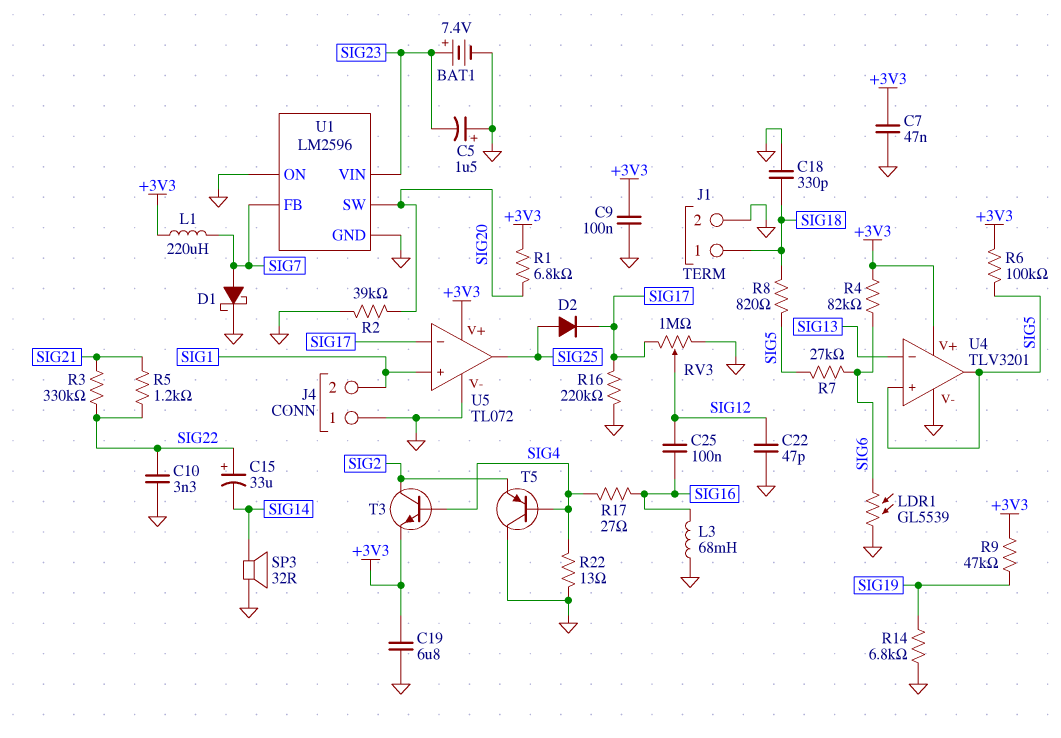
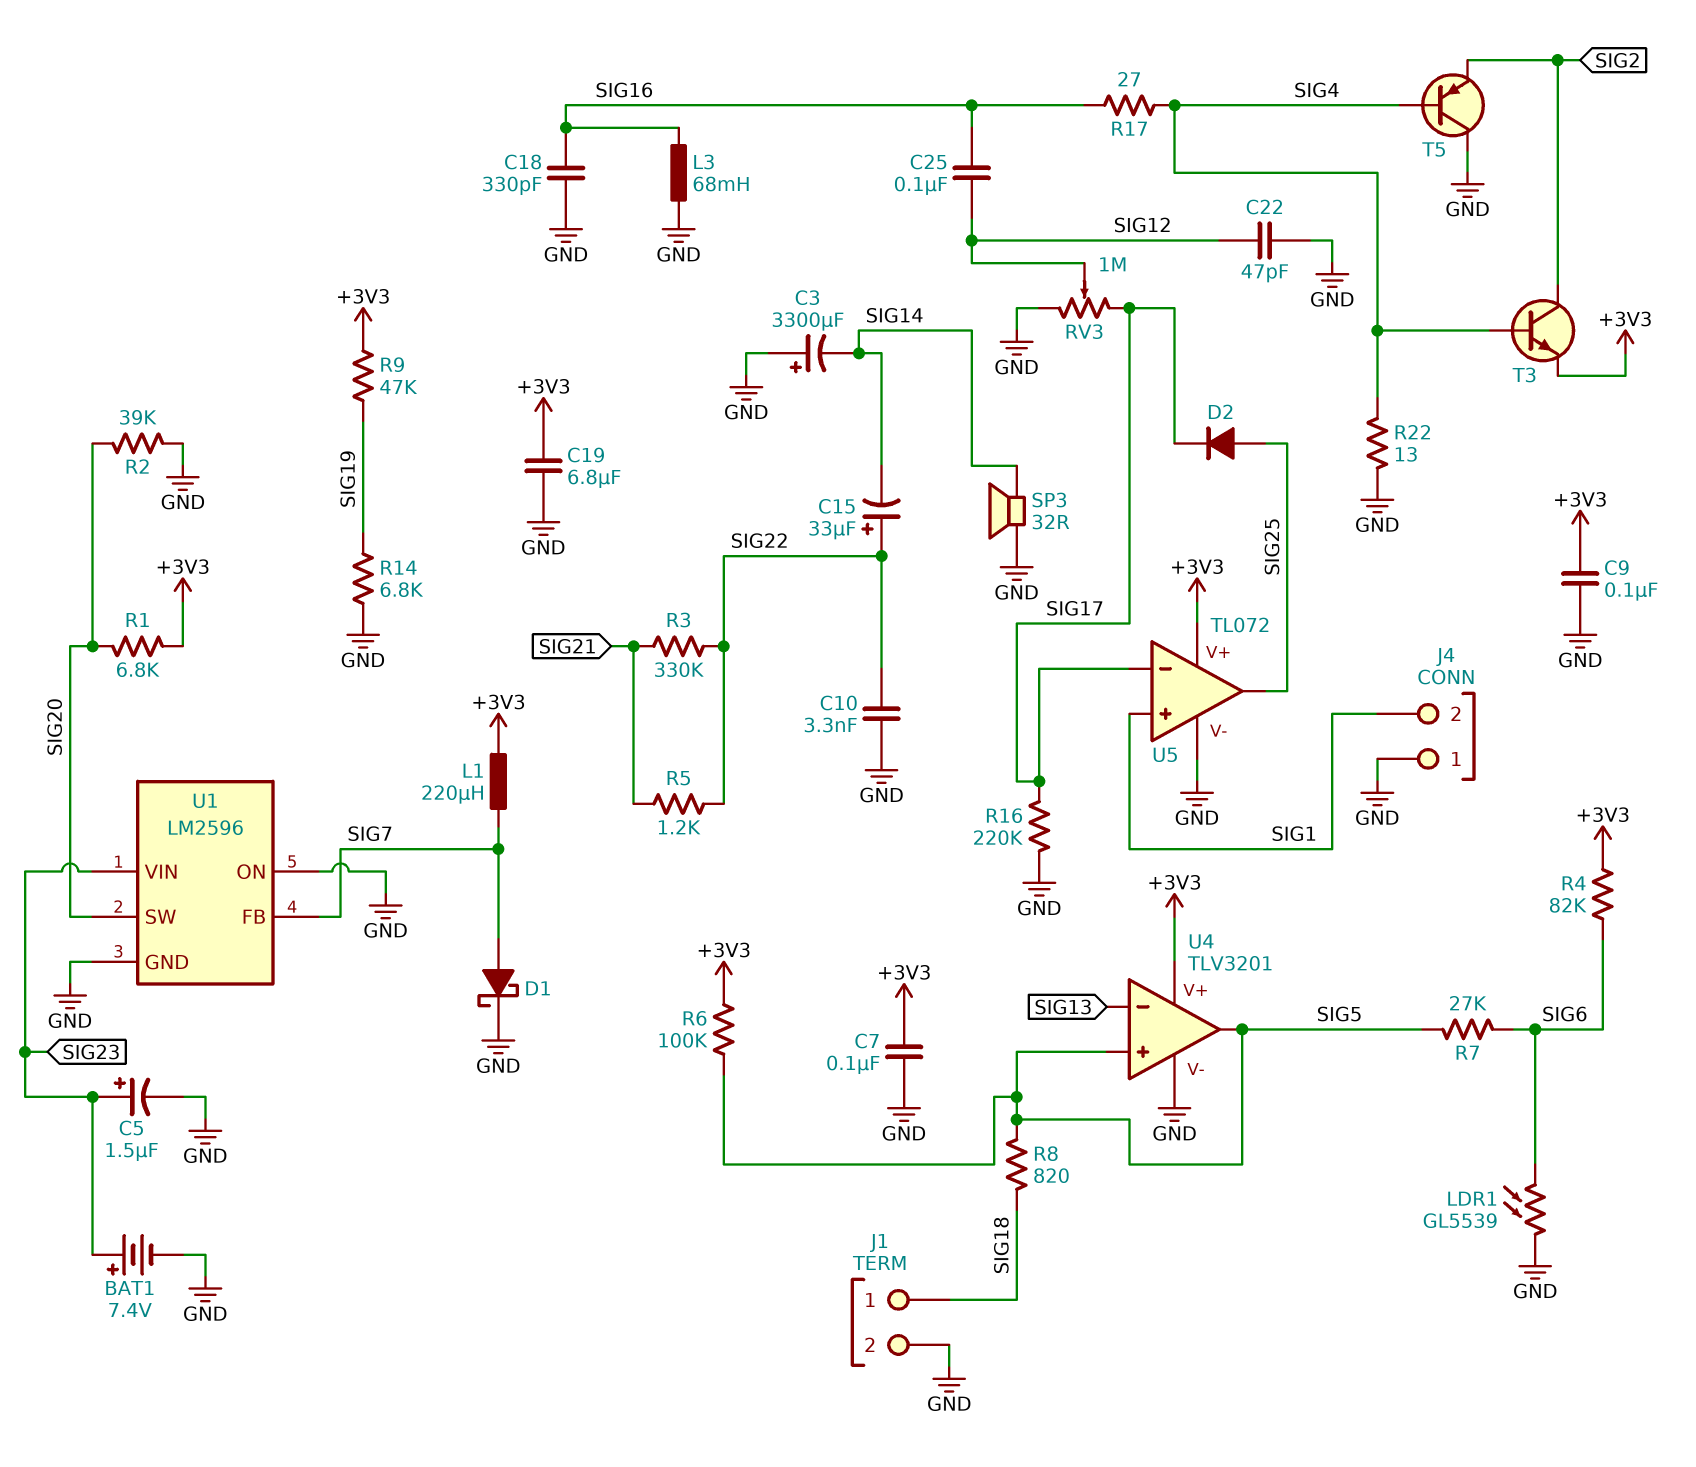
C3: none -> 3300uF (plus GND, minus SIG14)
C5: 1.5uF (plus GND, minus SIG23) -> 1.5uF (plus SIG23, minus GND)
C7: 47nF (+3V3, GND) -> 100nF (+3V3, GND)
C18: 330pF (GND, SIG18) -> 330pF (GND, SIG16)

